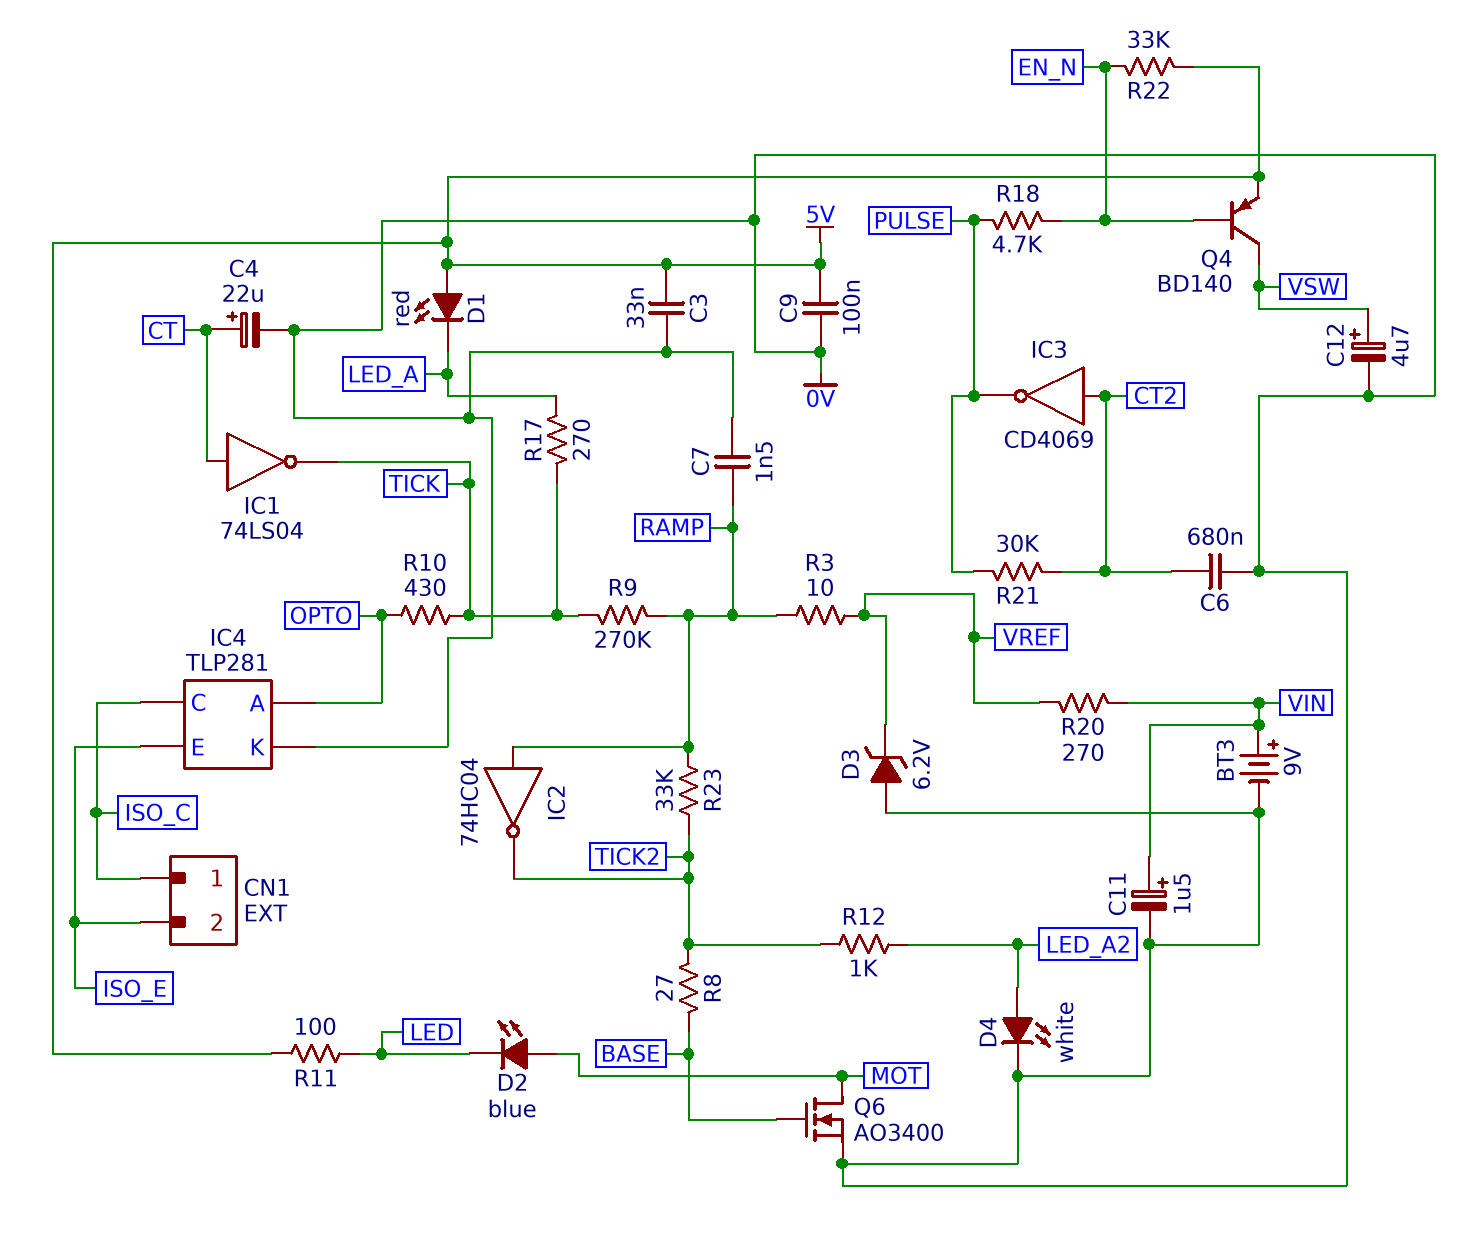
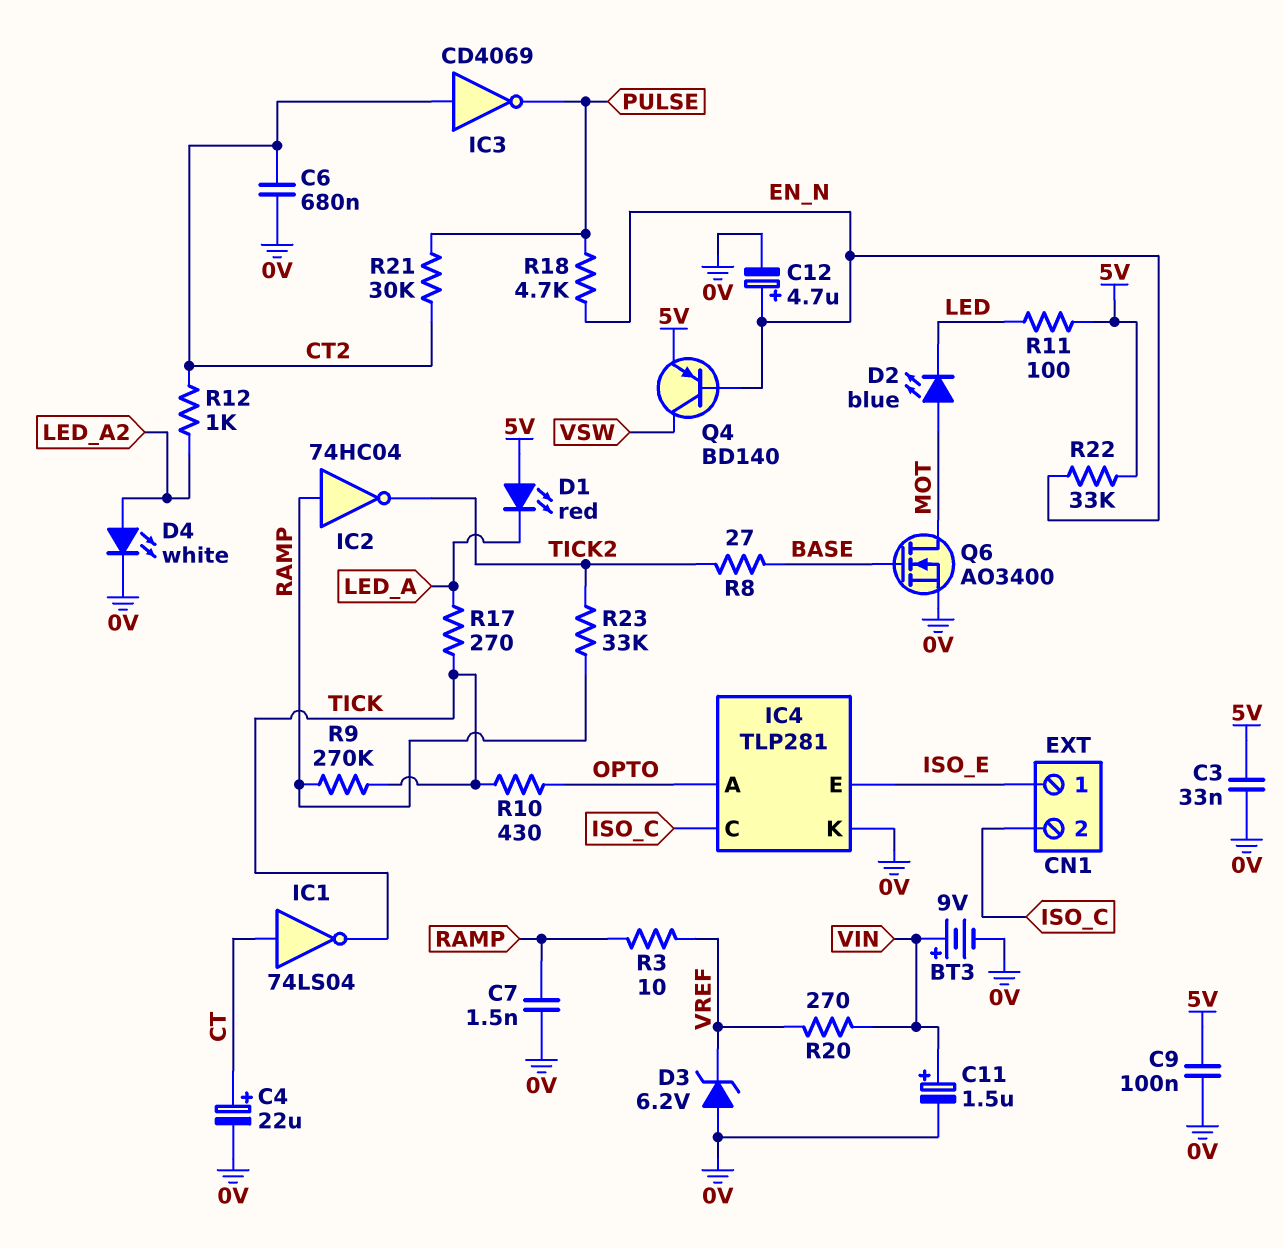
C12: 4.7uF (plus VSW, minus 0V) -> 4.7uF (plus EN_N, minus 0V)
CN1 pin 1: ISO_C -> ISO_E
CN1 pin 2: ISO_E -> ISO_C
R12: 1k (LED_A2, TICK2) -> 1k (CT2, LED_A2)

